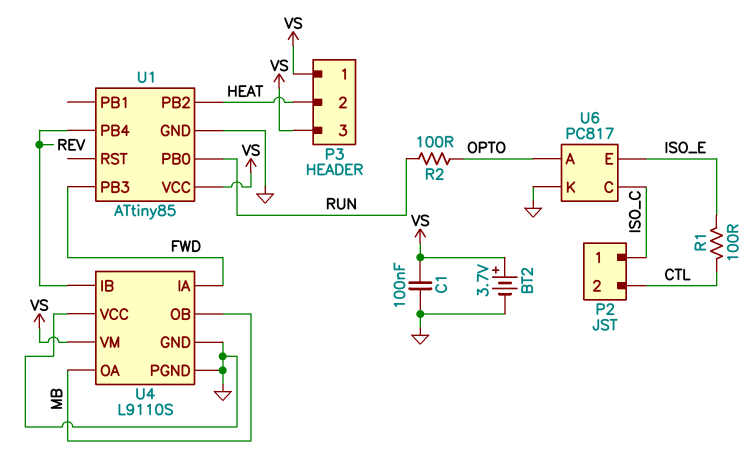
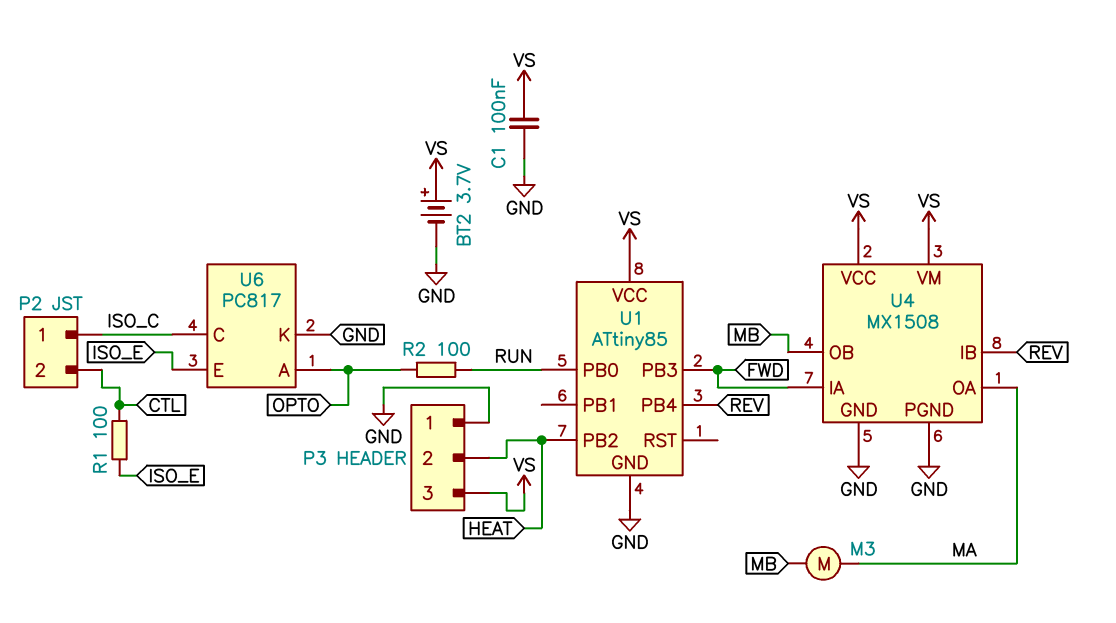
M3: none -> motor (MA, MB)
P3 pin 1: VS -> GND
U4: L9110S -> MX1508
U4 pin OA: MB -> MA
U4 pin VCC: GND -> VS

